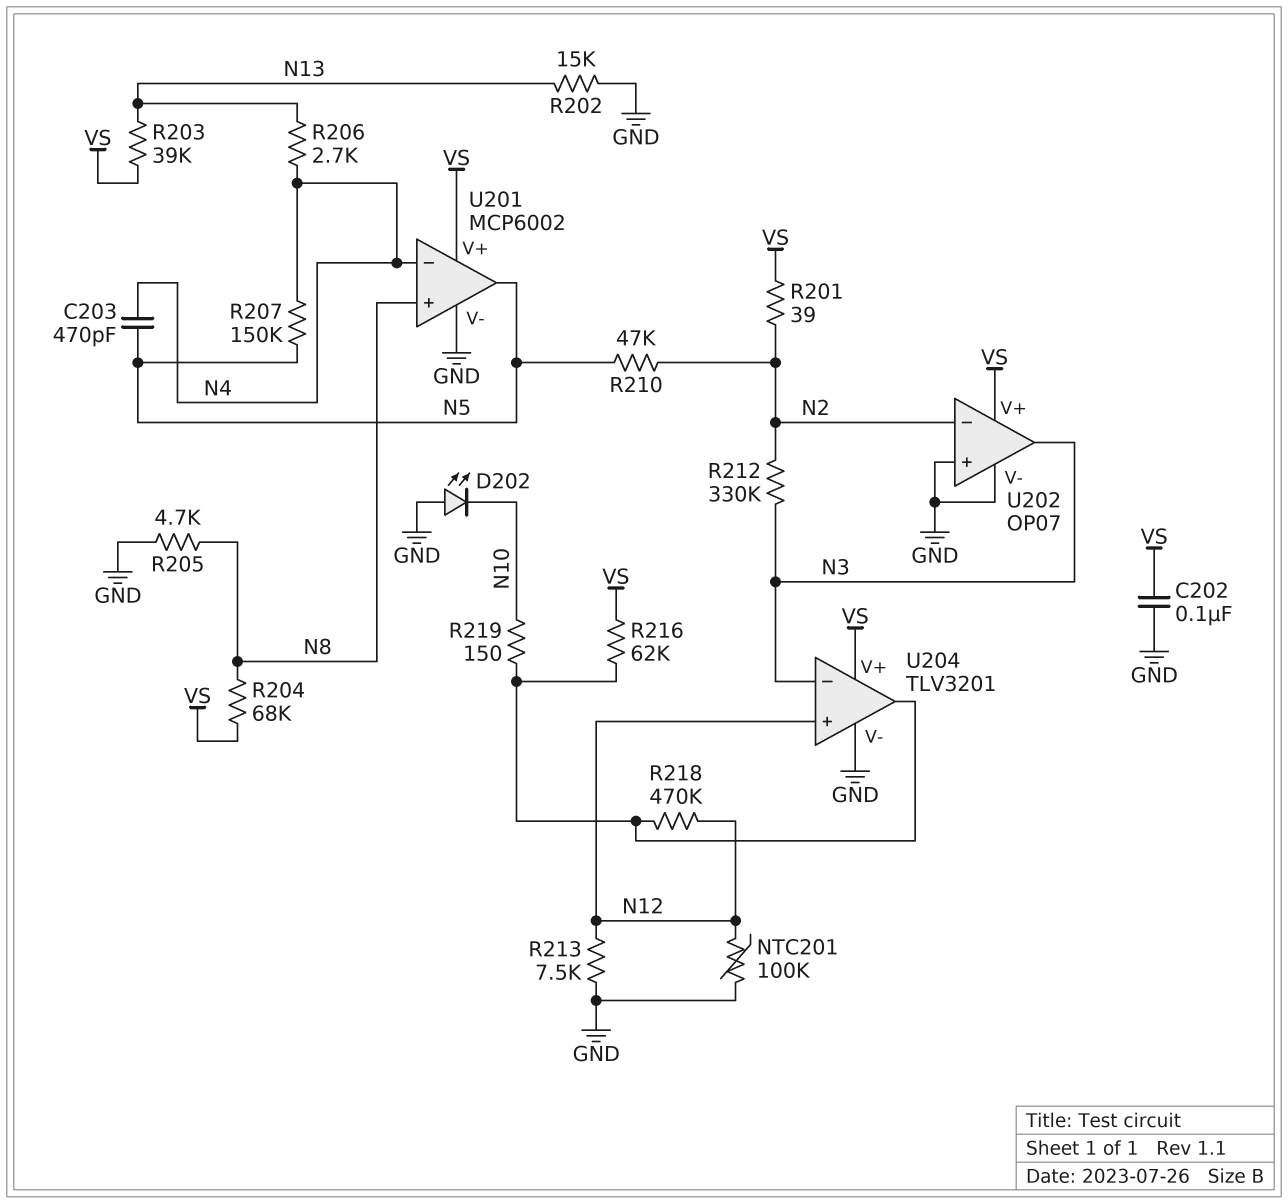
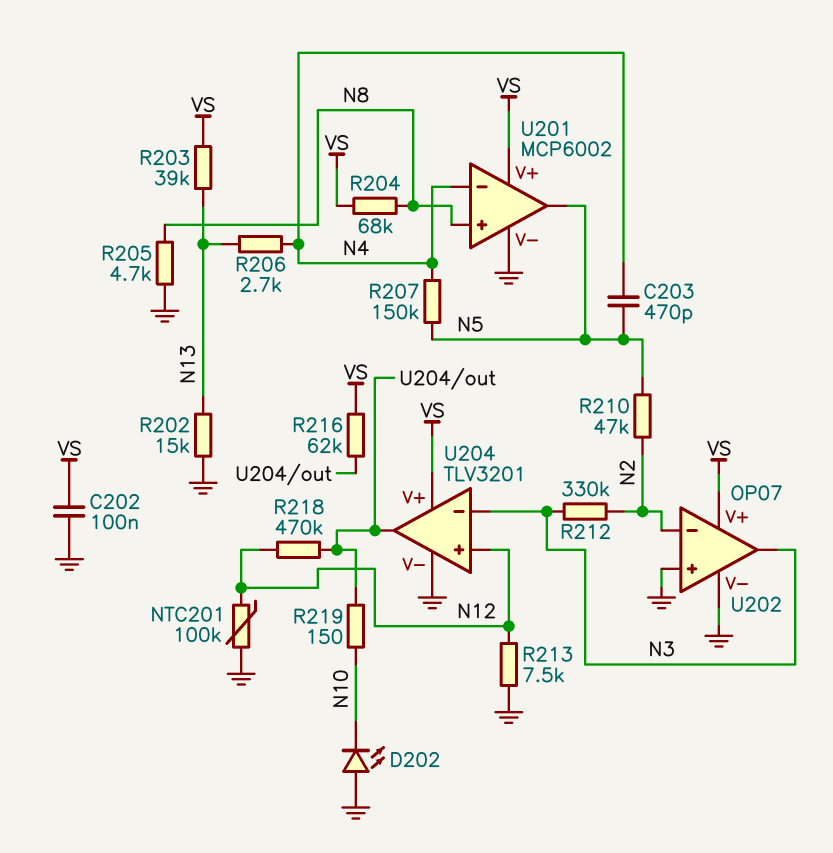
R201: 39 (N2, VS) -> none

